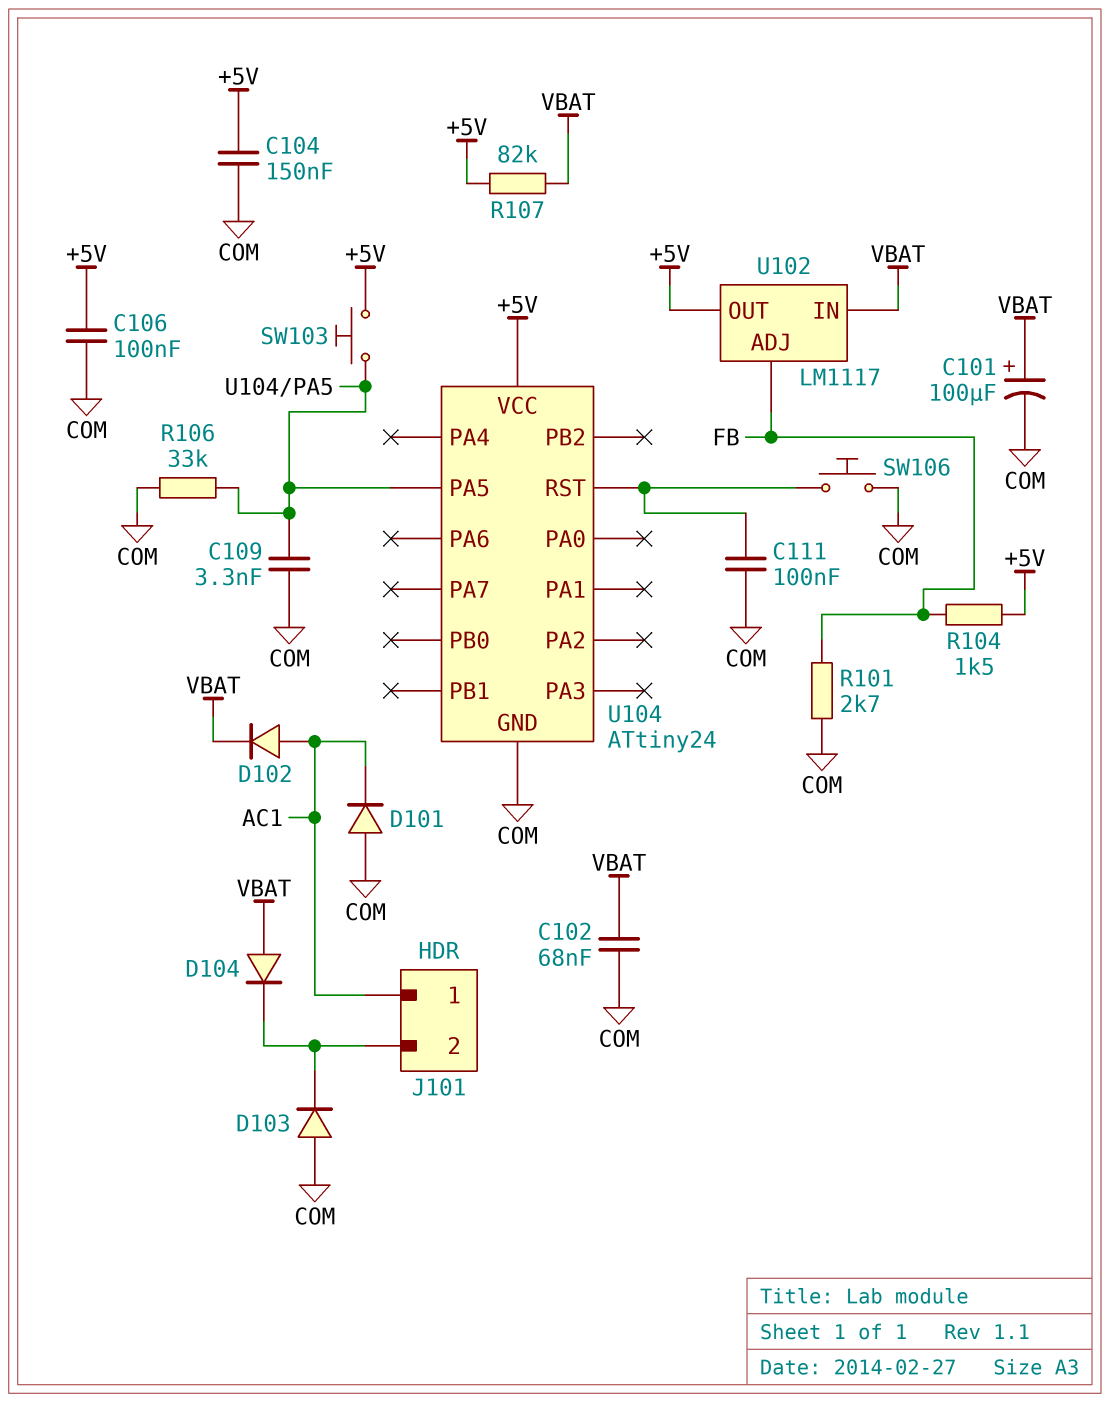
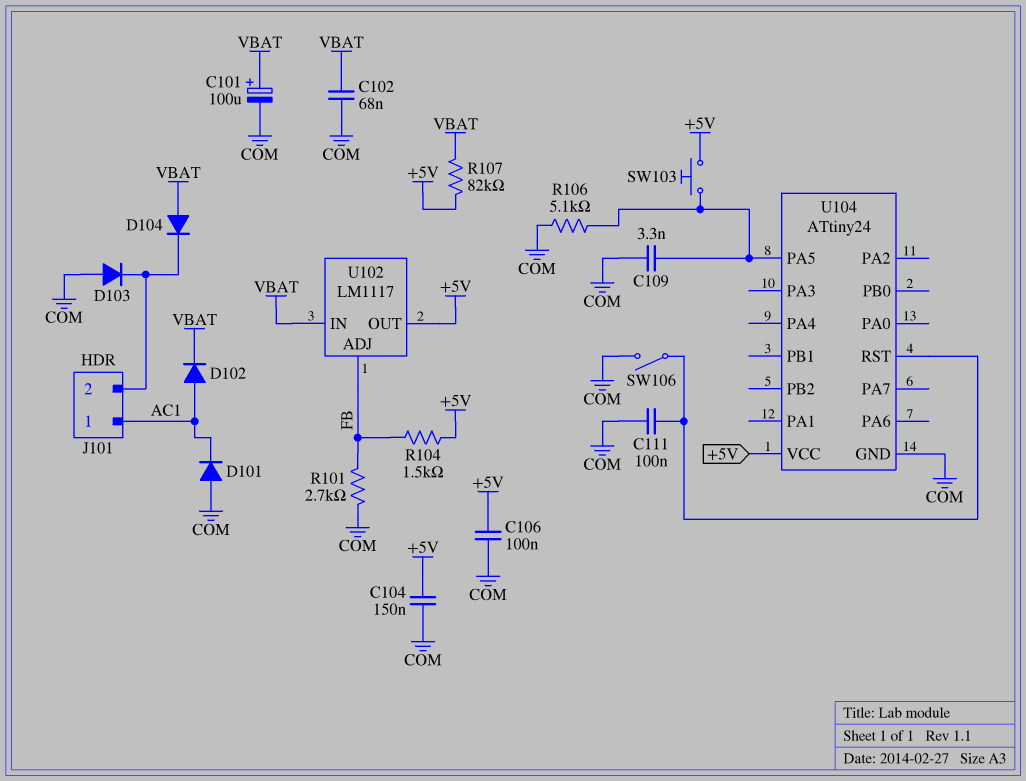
R106: 33k (COM, U104/PA5) -> 5.1k (COM, U104/PA5)
SW106: button (COM, U104/RST) -> switch (COM, U104/RST)

